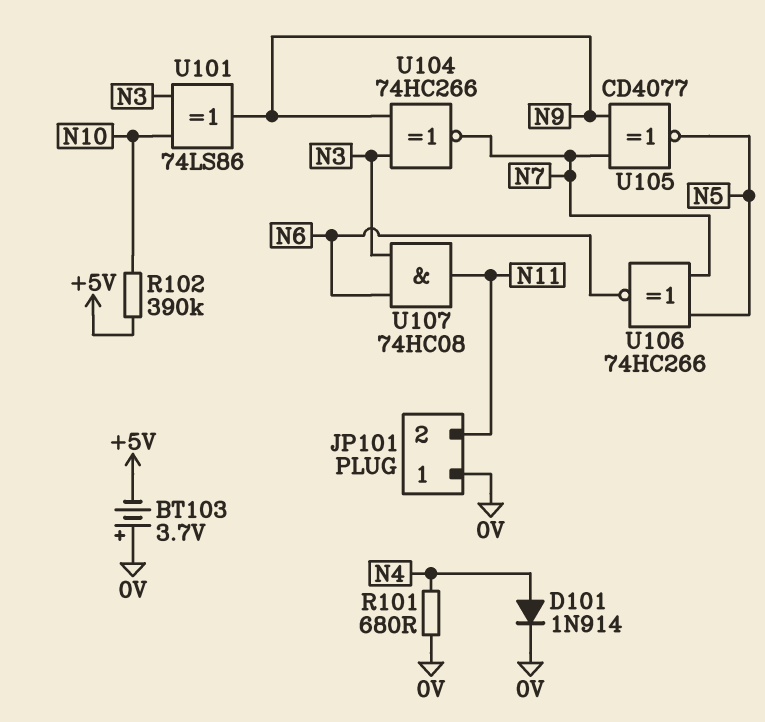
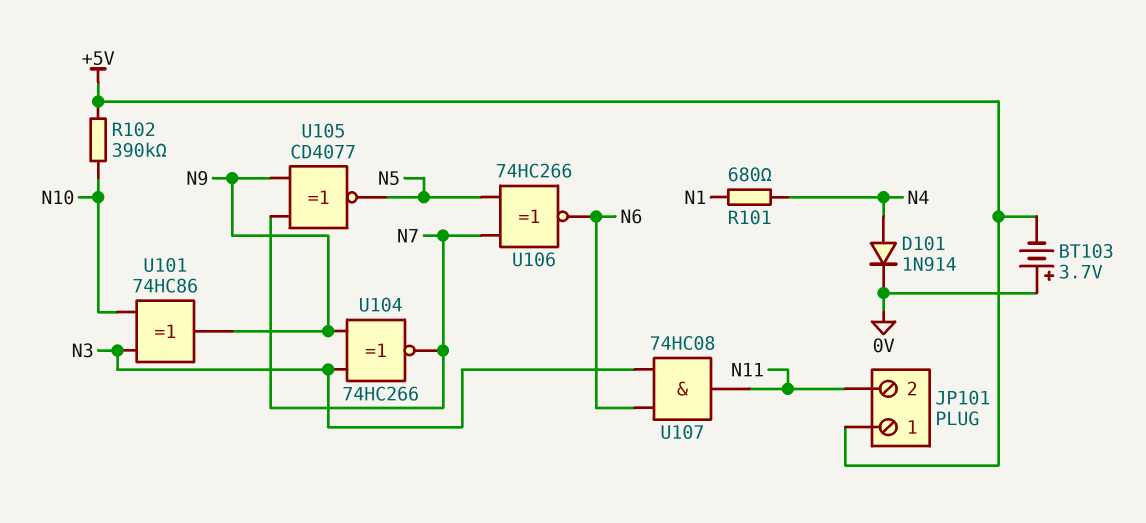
JP101 pin 1: 0V -> +5V
R101: 680 (0V, N4) -> 680 (N1, N4)
U101: XOR 74LS86 (in N3, in N10, out N9) -> XOR 74HC86 (in N3, in N10, out N9)

